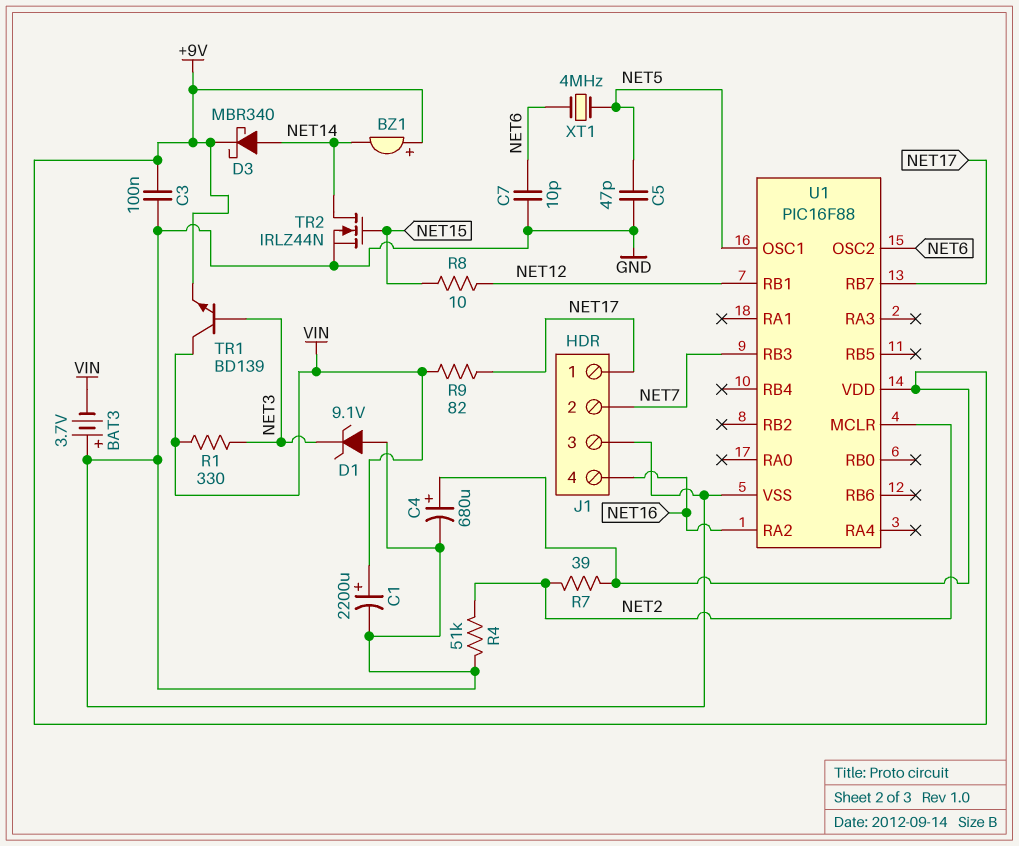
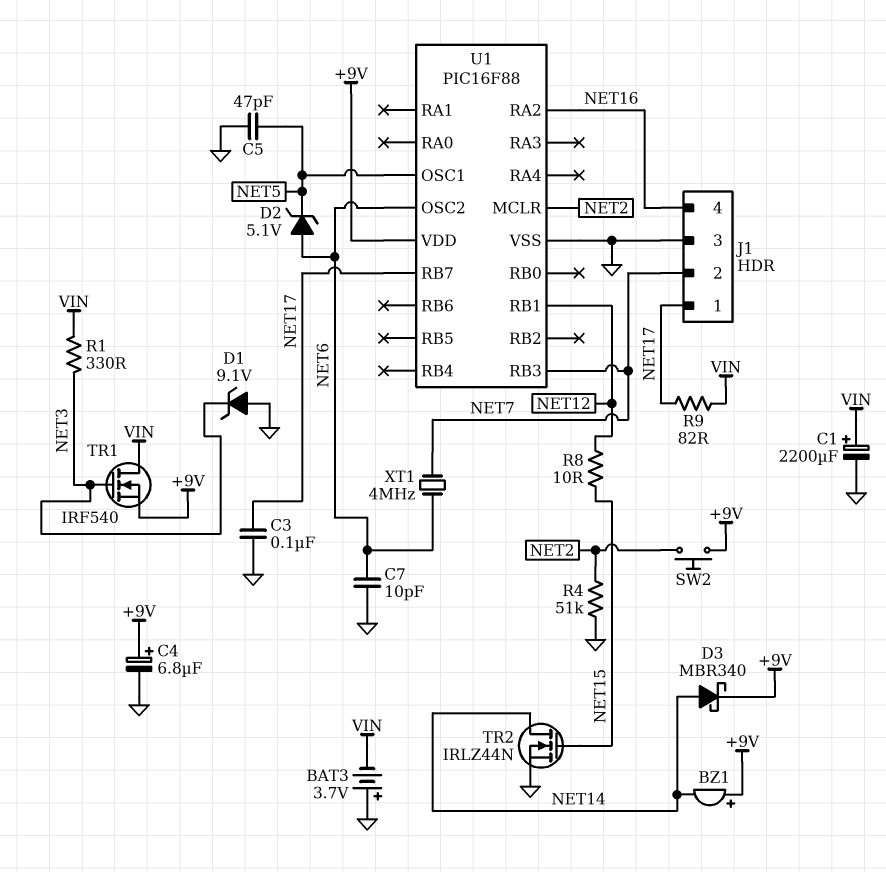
C3: 100nF (+9V, GND) -> 100nF (GND, NET17)
C4: 680uF (plus +9V, minus GND) -> 6.8uF (plus +9V, minus GND)
D2: none -> zener 5.1V (A NET6, K NET5)
R7: 39 (+9V, NET2) -> none
SW2: none -> button (+9V, NET2)
TR1: NPN BD139 (B NET3, C VIN, E +9V) -> NMOS IRF540 (G NET3, D VIN, S +9V)
XT1: 4MHz (NET5, NET6) -> 4MHz (NET6, NET7)

